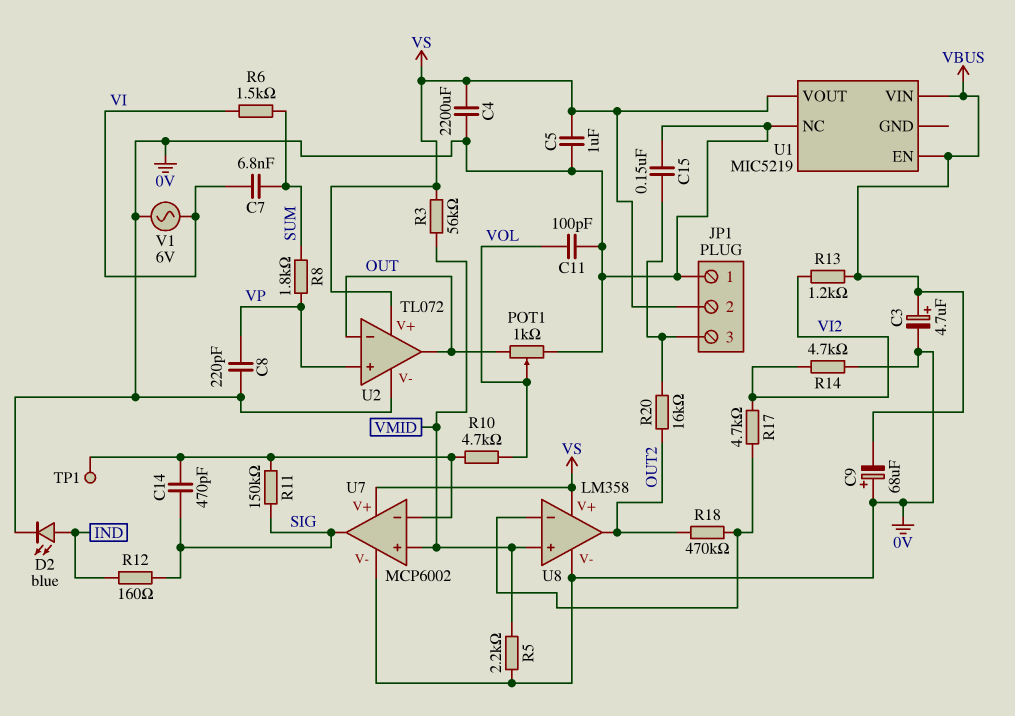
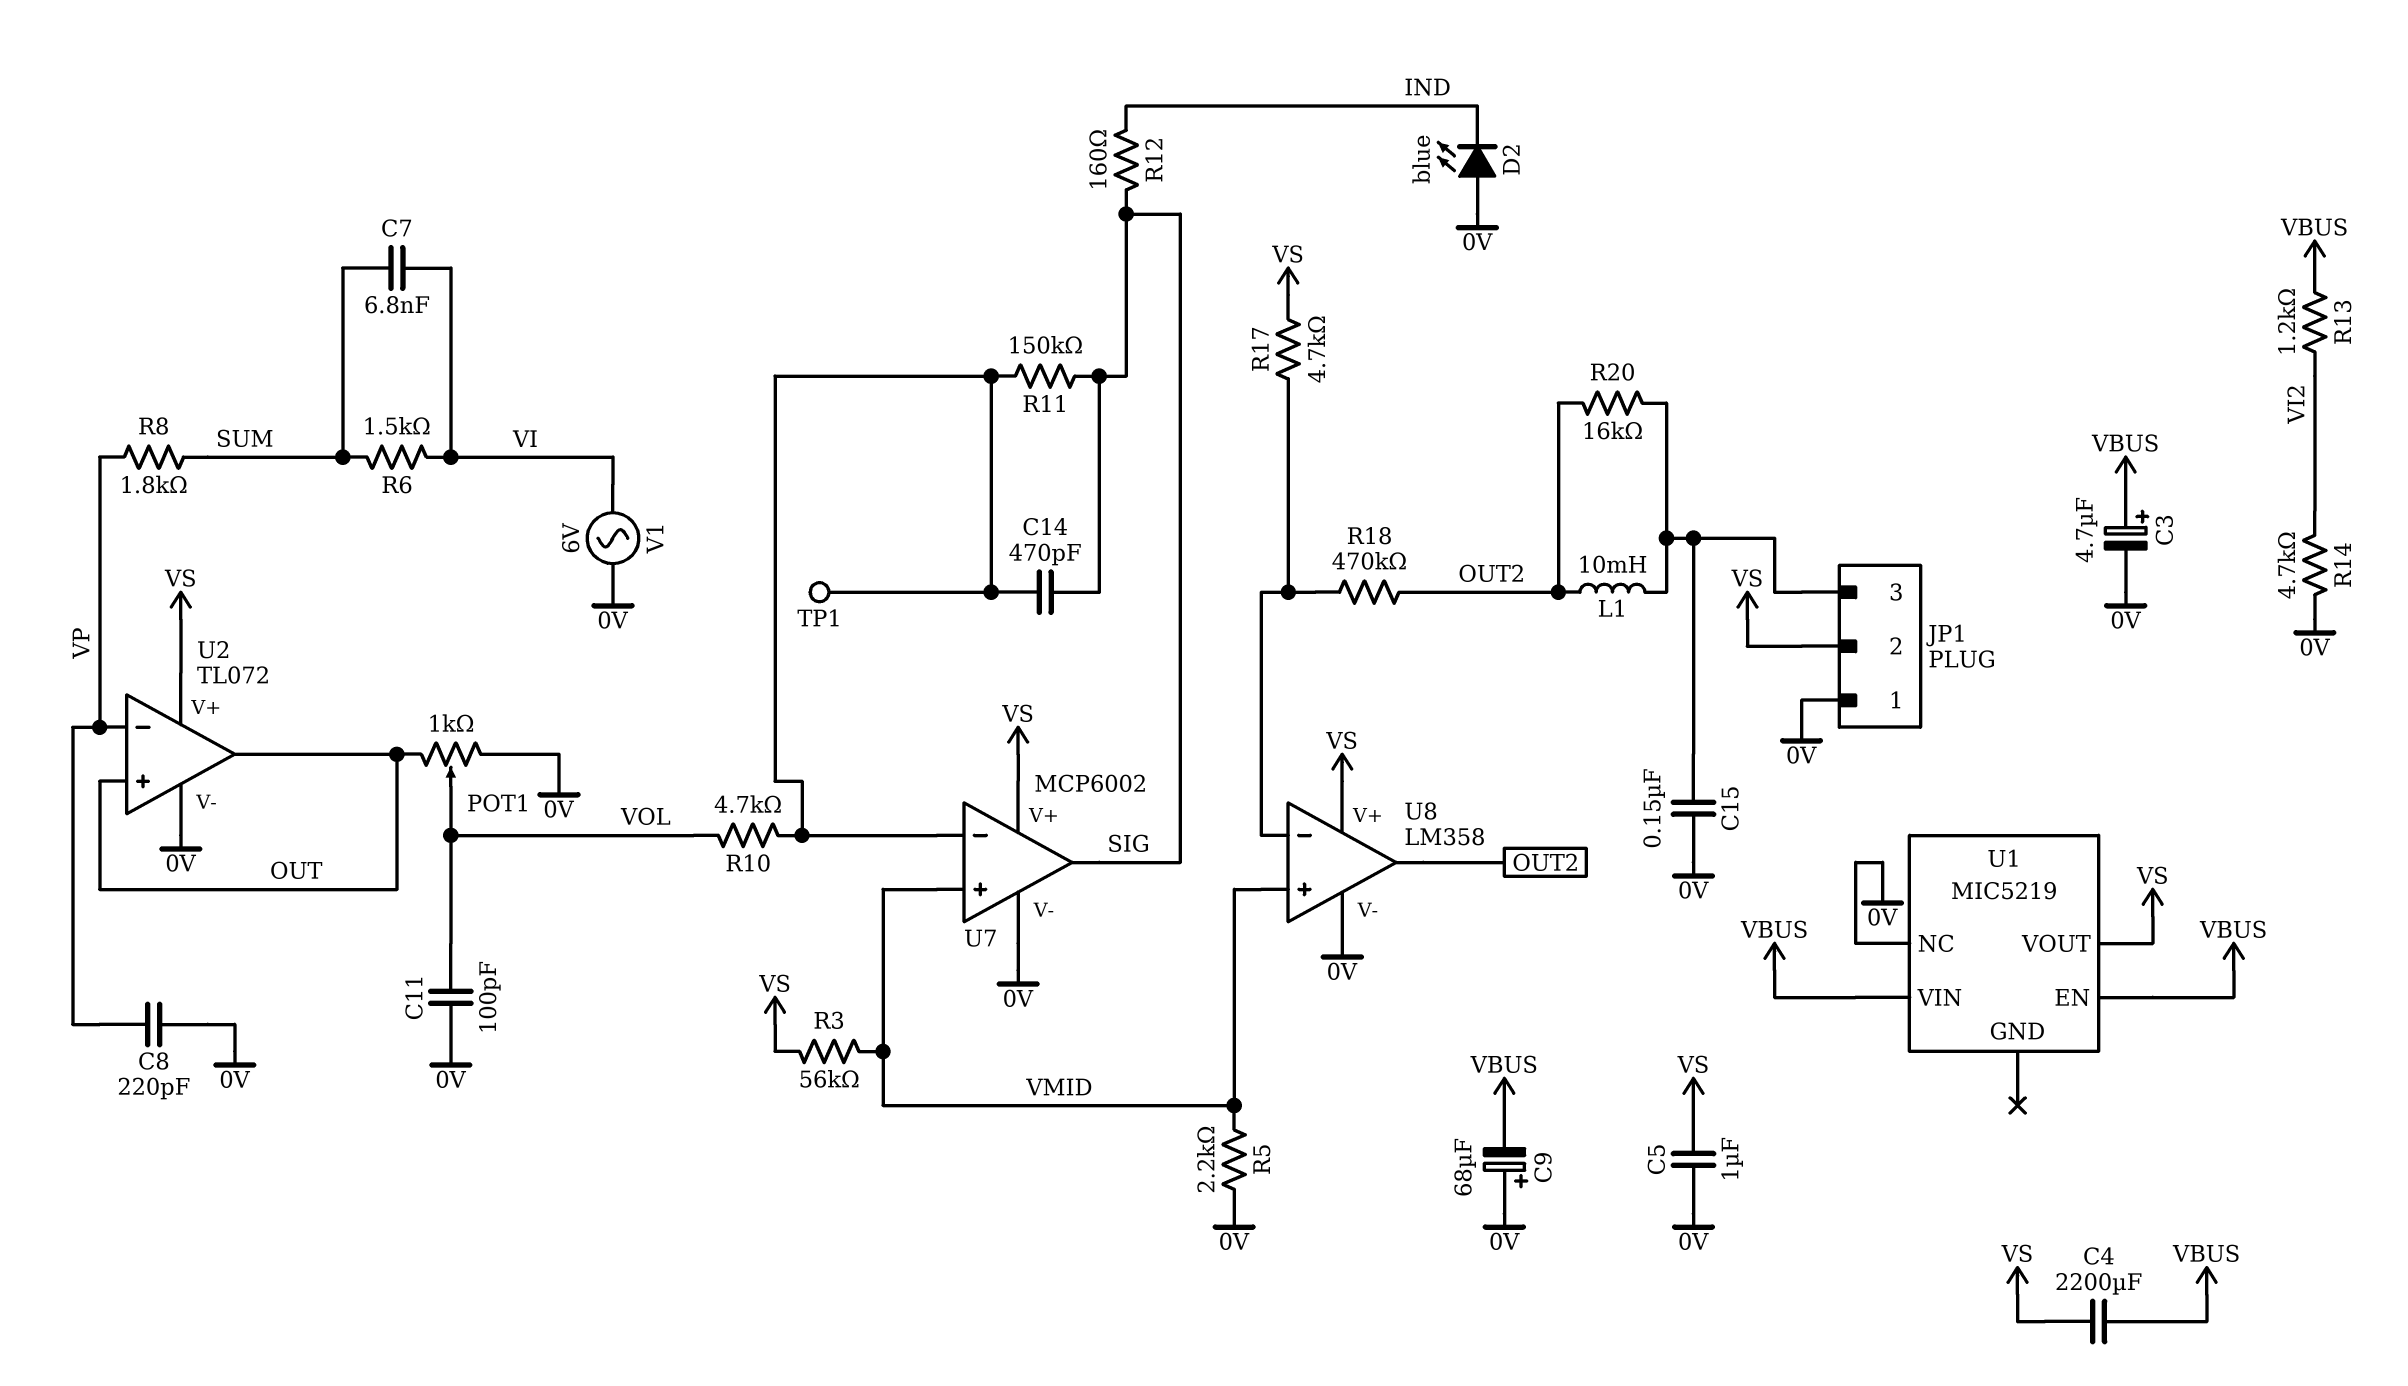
C4: 2200uF (0V, VS) -> 2200uF (VBUS, VS)
D2: LED blue (A IND, K 0V) -> LED blue (A 0V, K IND)
L1: none -> 10mH (JP1/3, OUT2)
R17: 4.7k (U8/in-, VI2) -> 4.7k (U8/in-, VS)
U2 pin in+: VP -> OUT
U2 pin in-: OUT -> VP

